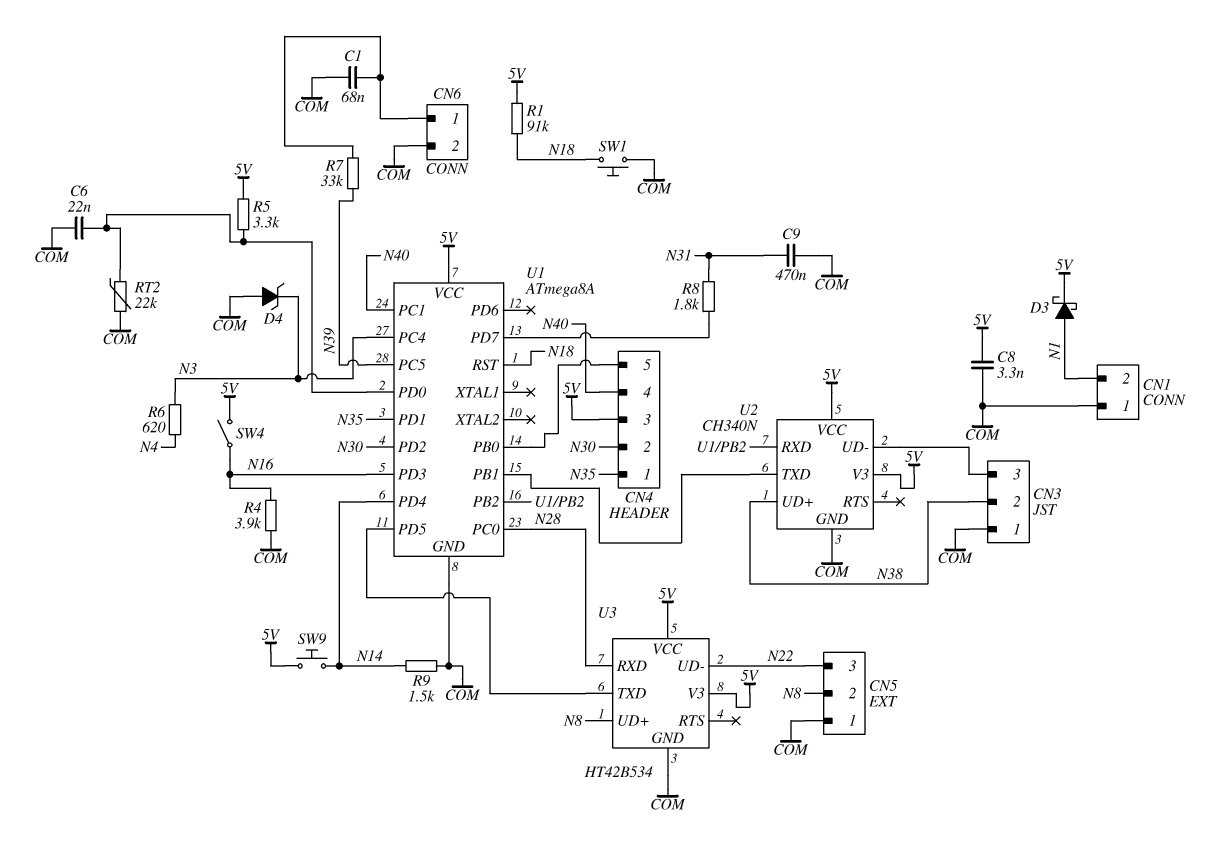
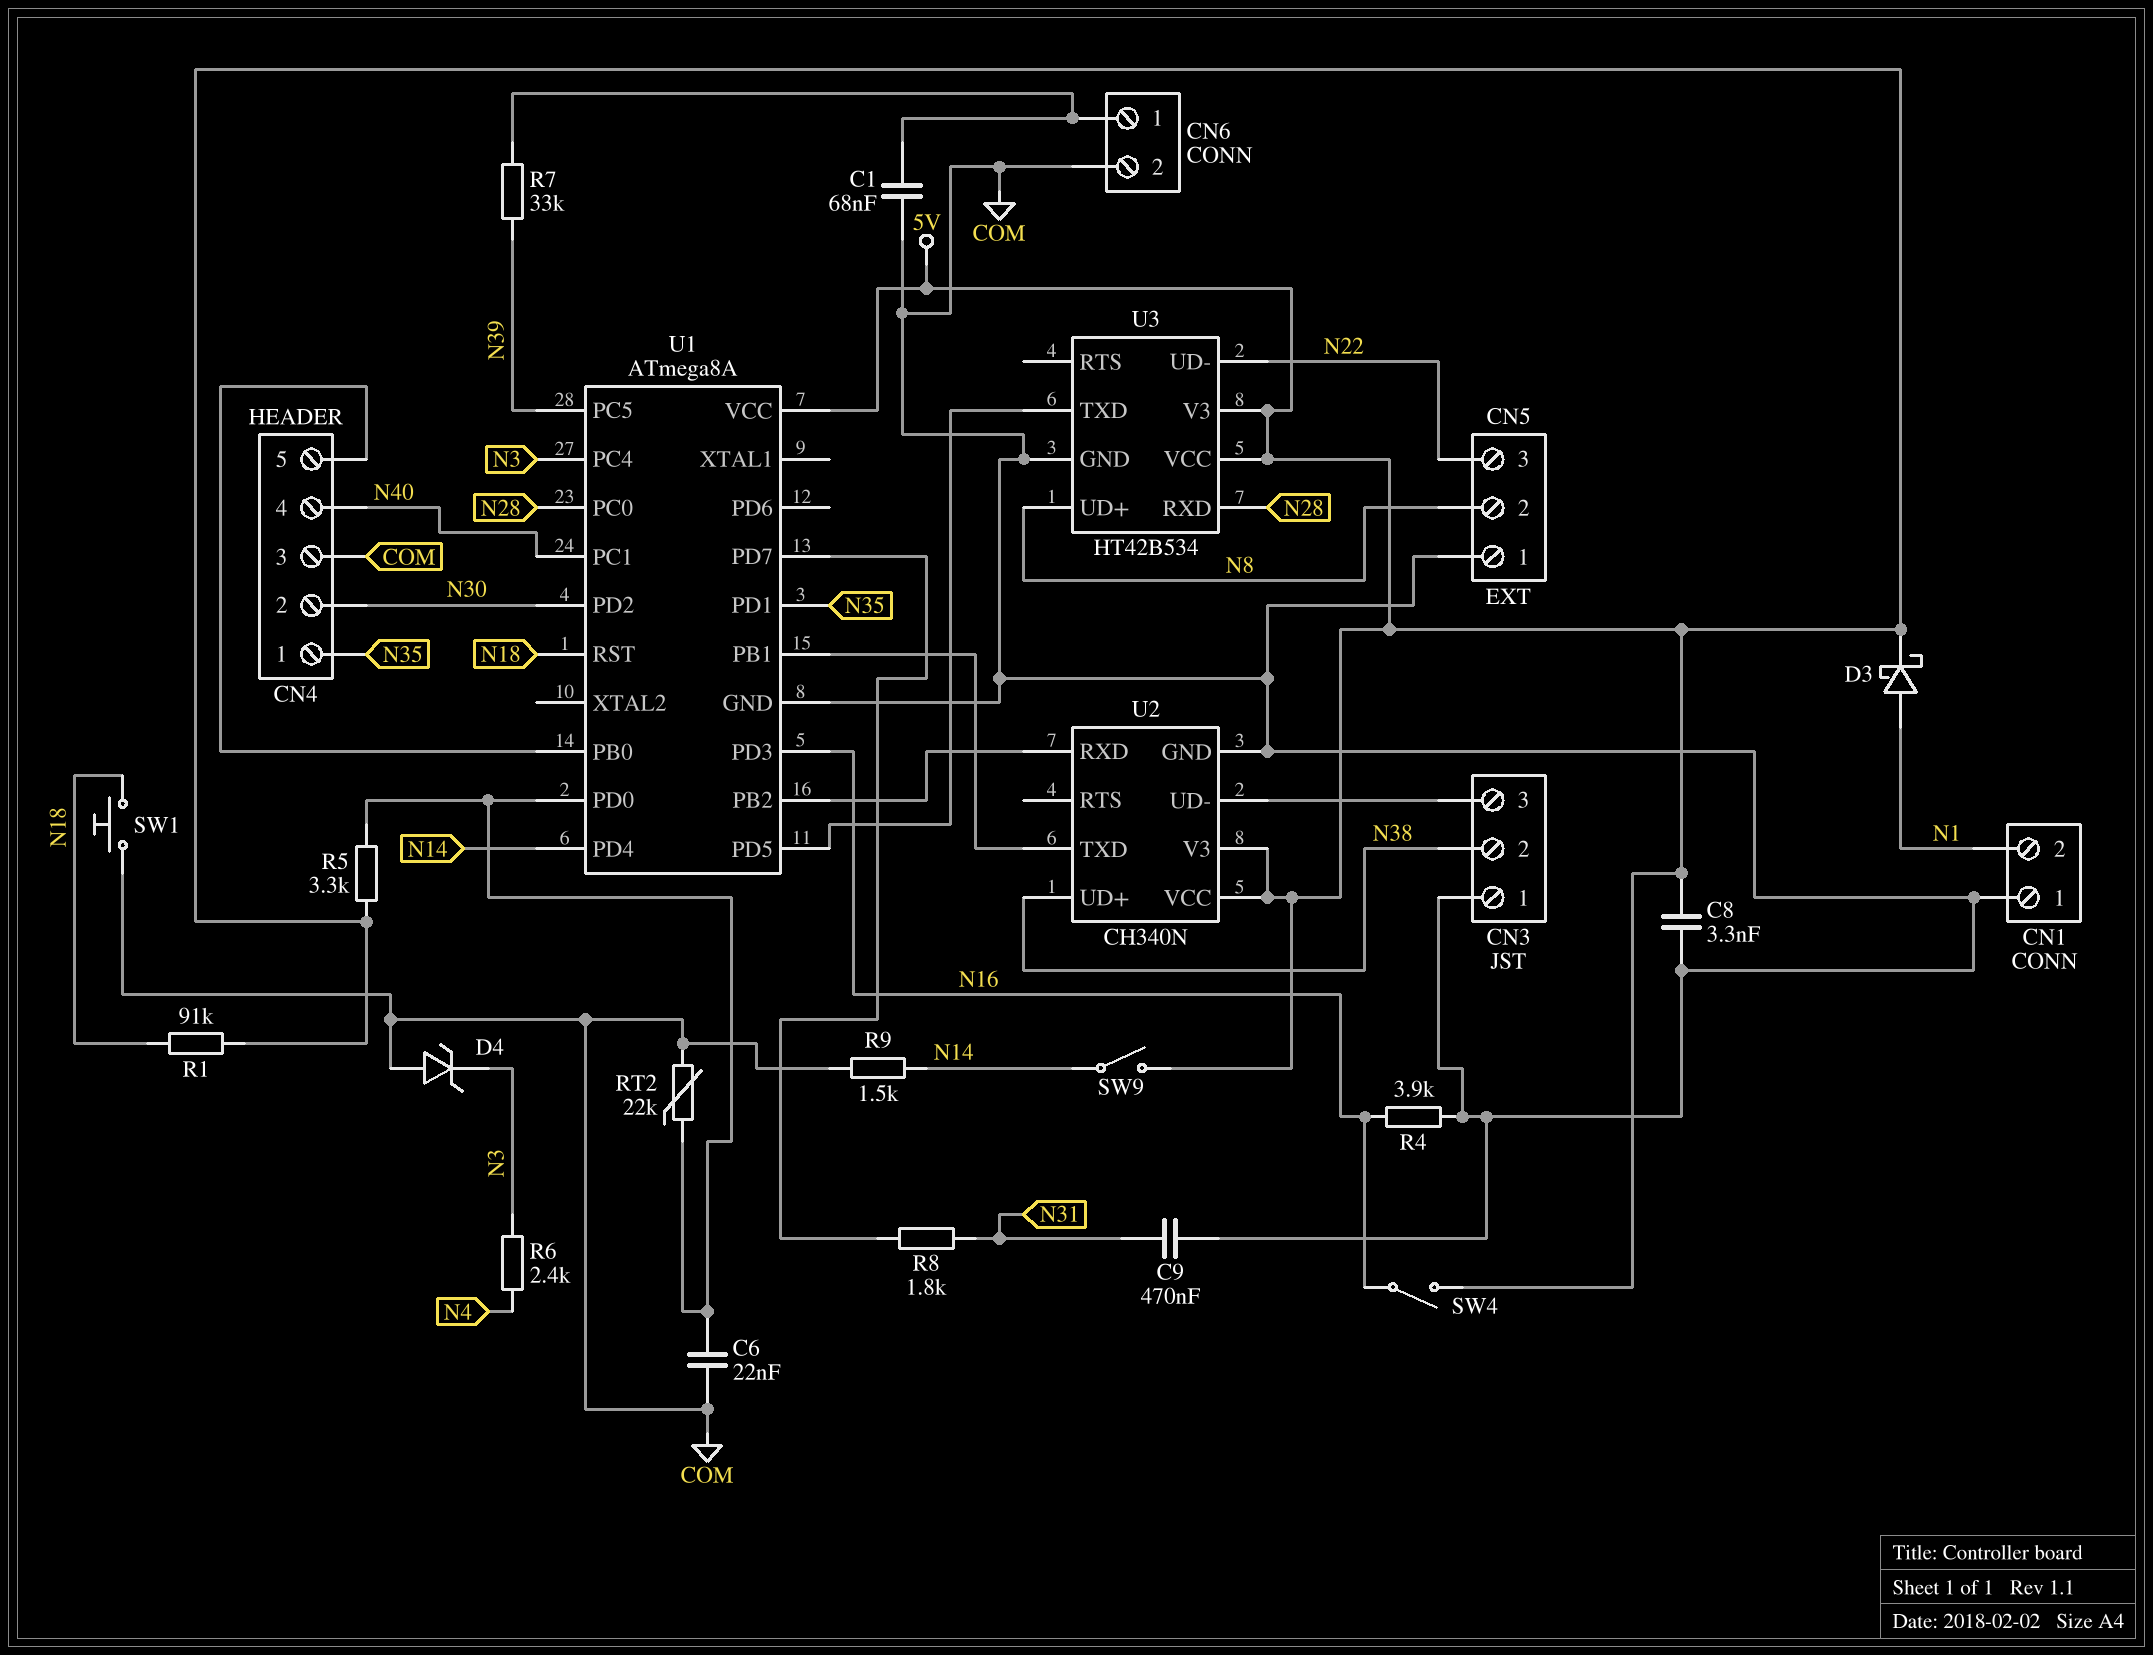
CN4 pin 3: 5V -> COM
R6: 620 (N3, N4) -> 2.4k (N3, N4)
SW9: button (5V, N14) -> switch (5V, N14)

